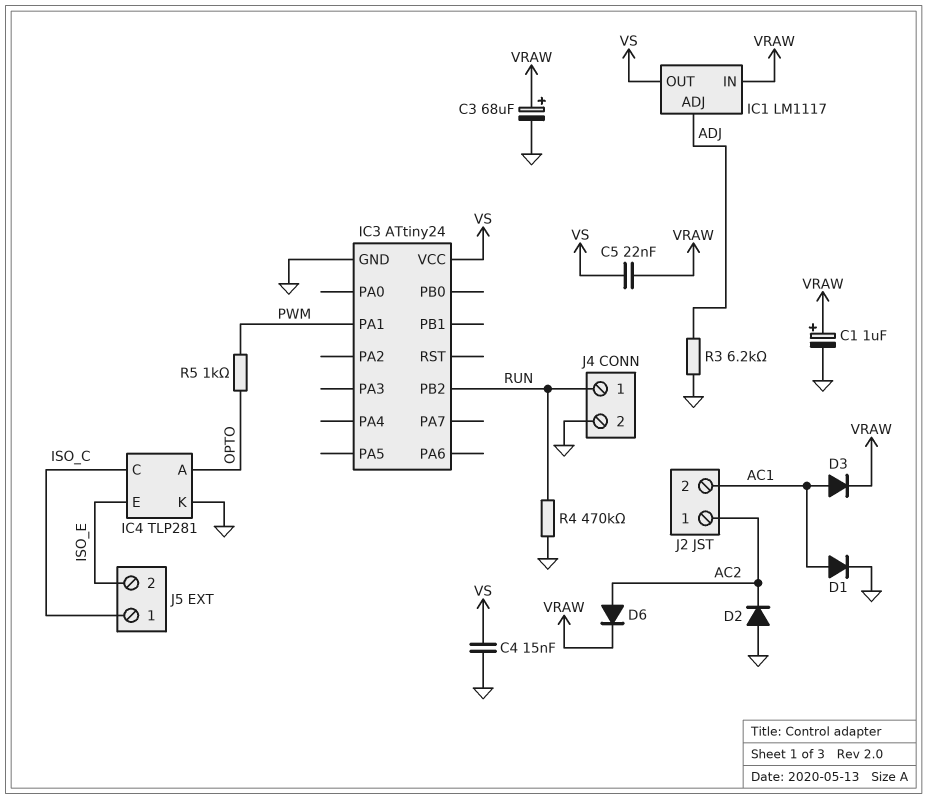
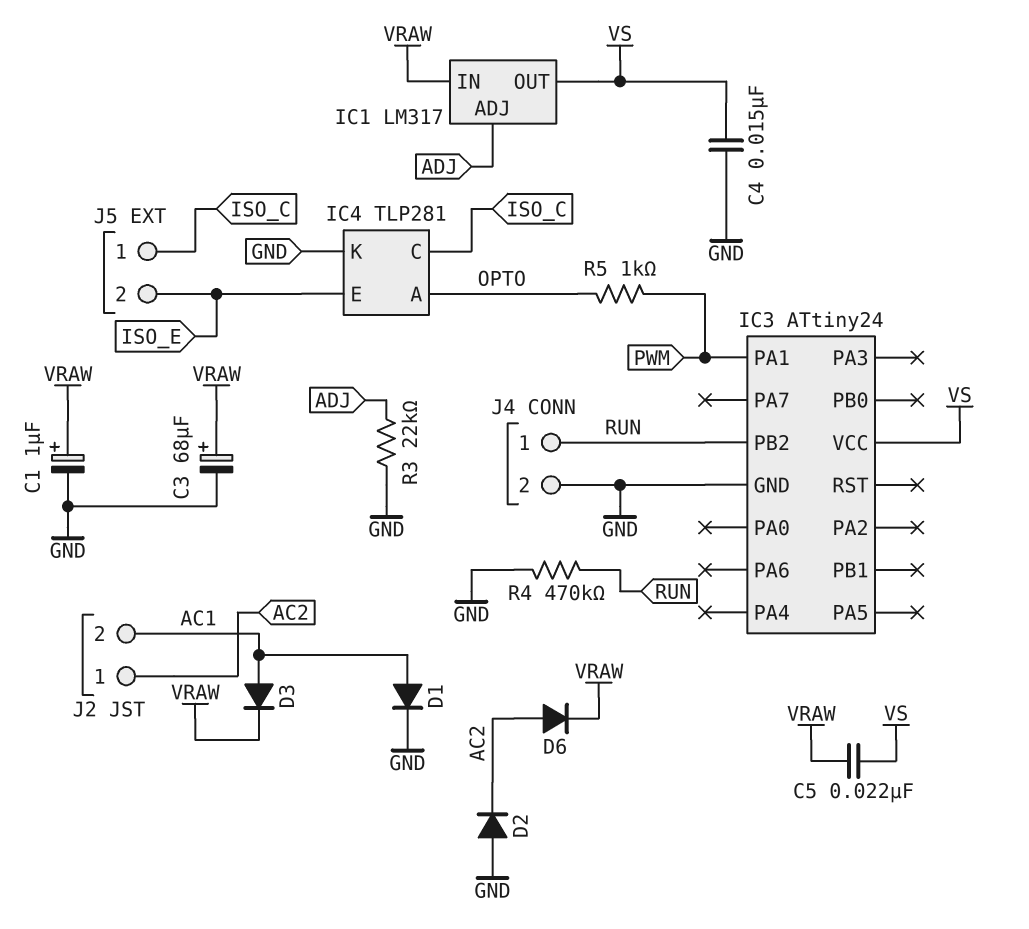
IC1: LM1117 -> LM317
R3: 6.2k (ADJ, GND) -> 22k (ADJ, GND)

